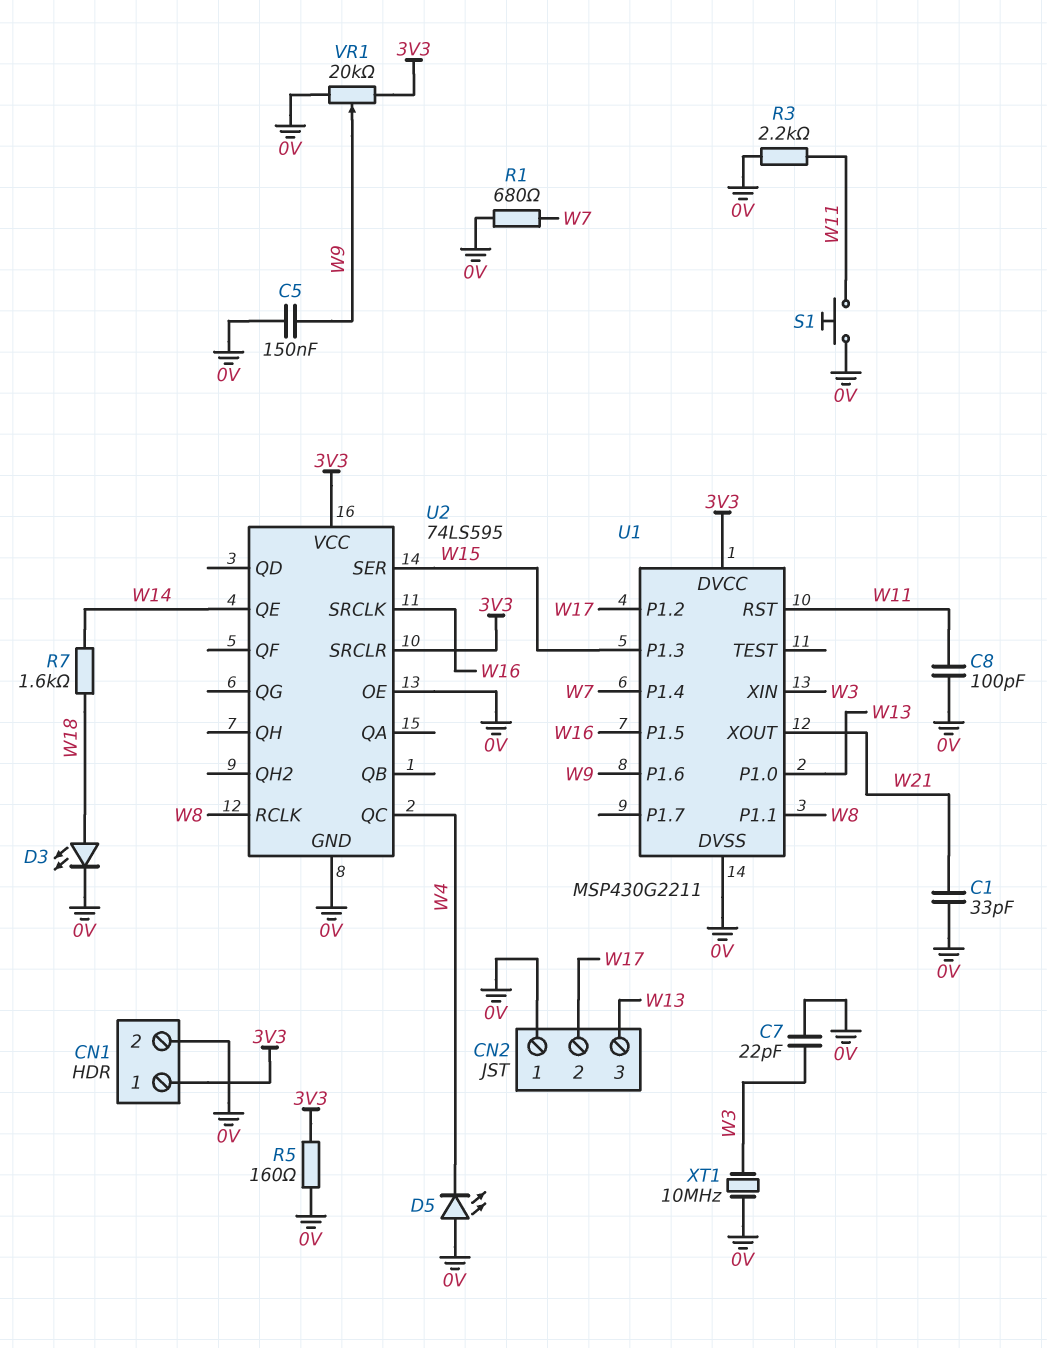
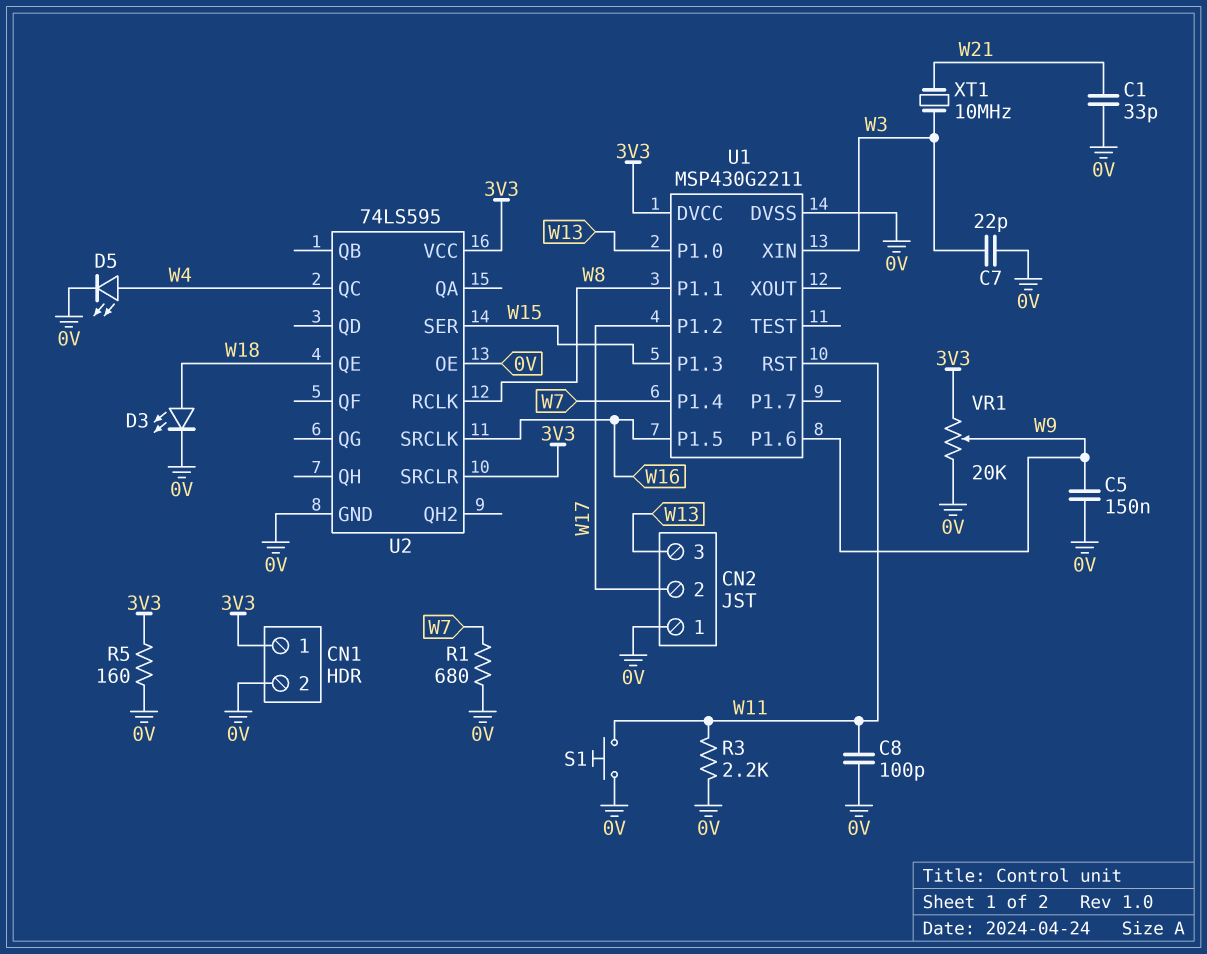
D5: LED (A 0V, K W4) -> LED (A W4, K 0V)
R7: 1.6k (W14, W18) -> none
U1 pin XOUT: W21 -> none
U2 pin QE: W14 -> W18
XT1: 10MHz (0V, W3) -> 10MHz (W3, W21)

